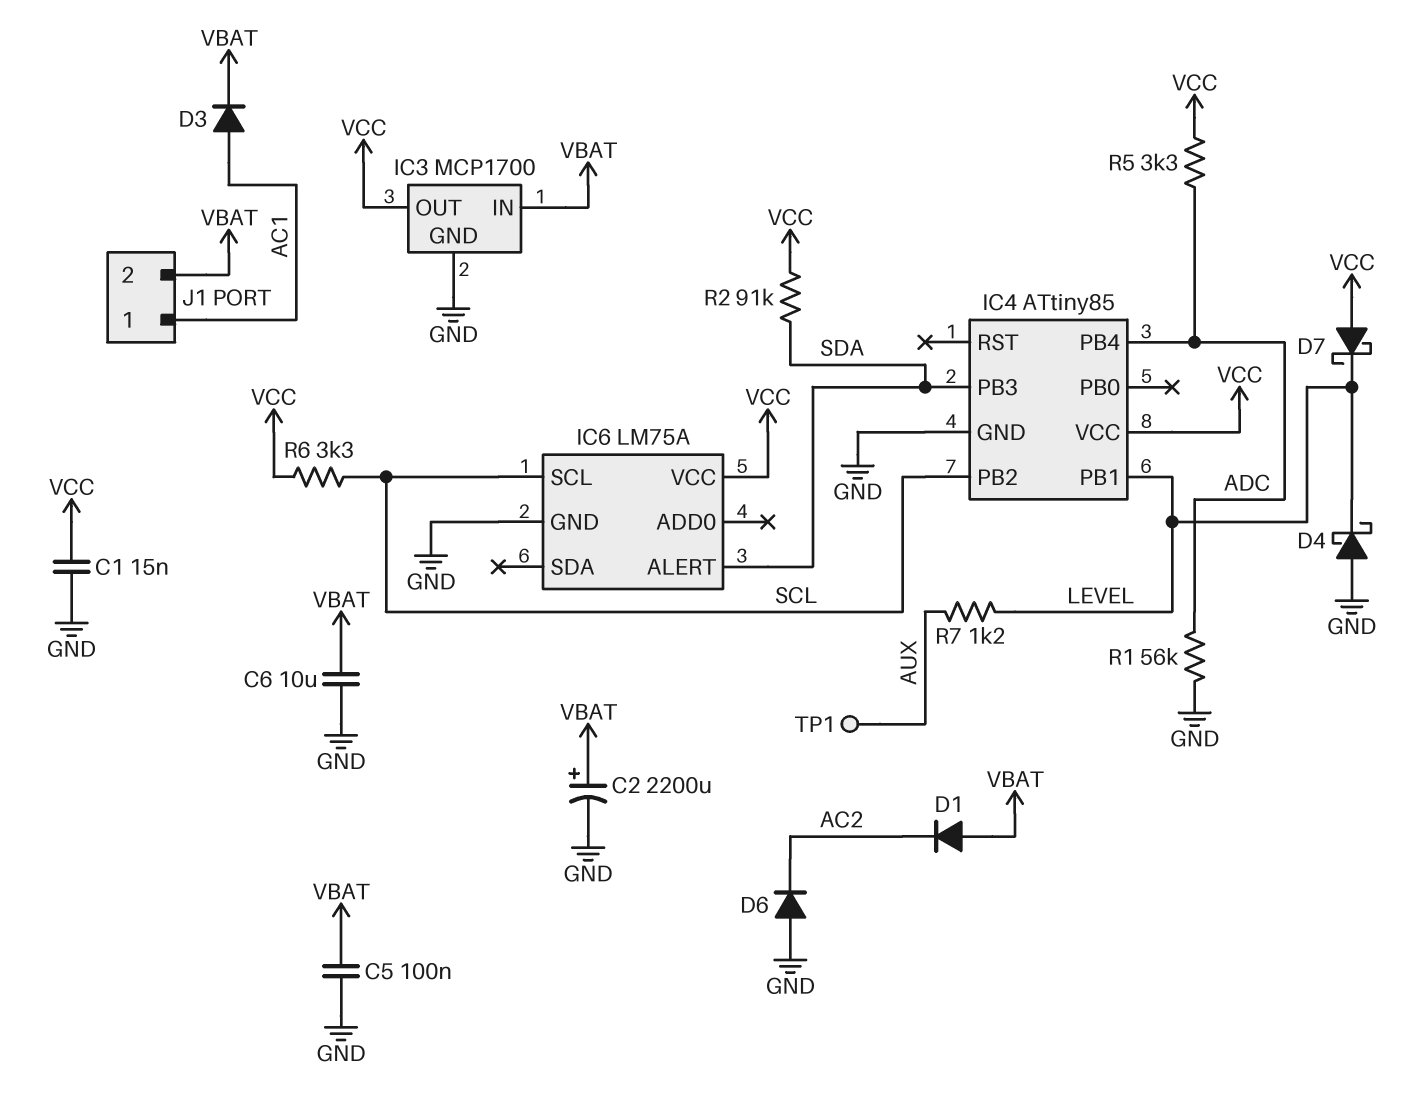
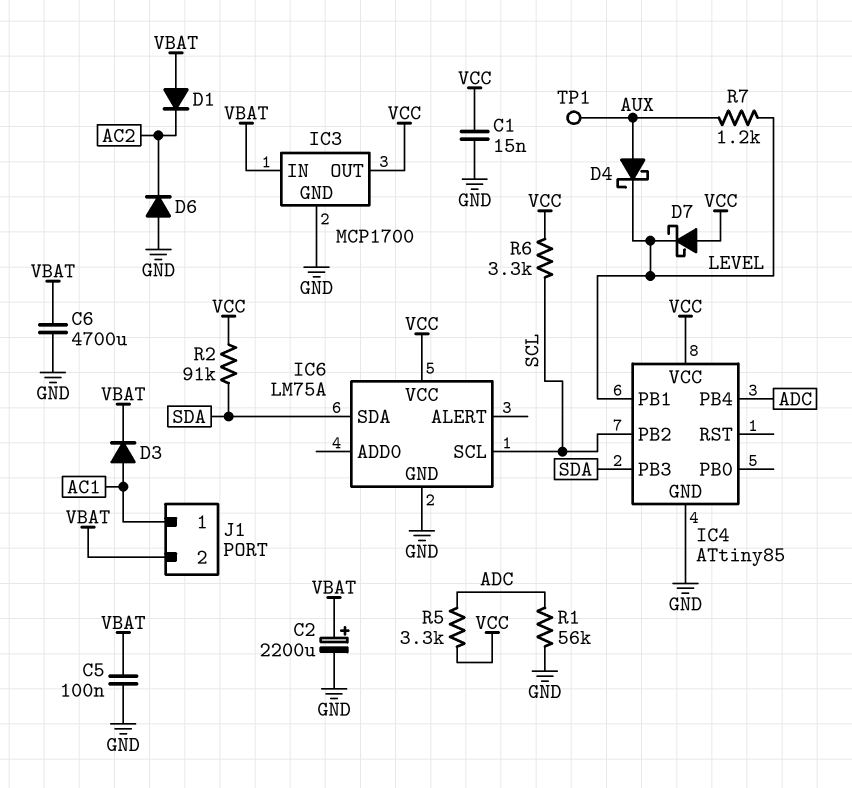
C6: 10uF (GND, VBAT) -> 4700uF (GND, VBAT)
D4: schottky (A GND, K LEVEL) -> schottky (A AUX, K LEVEL)
IC6 pin ALERT: SDA -> none
IC6 pin SDA: none -> SDA

